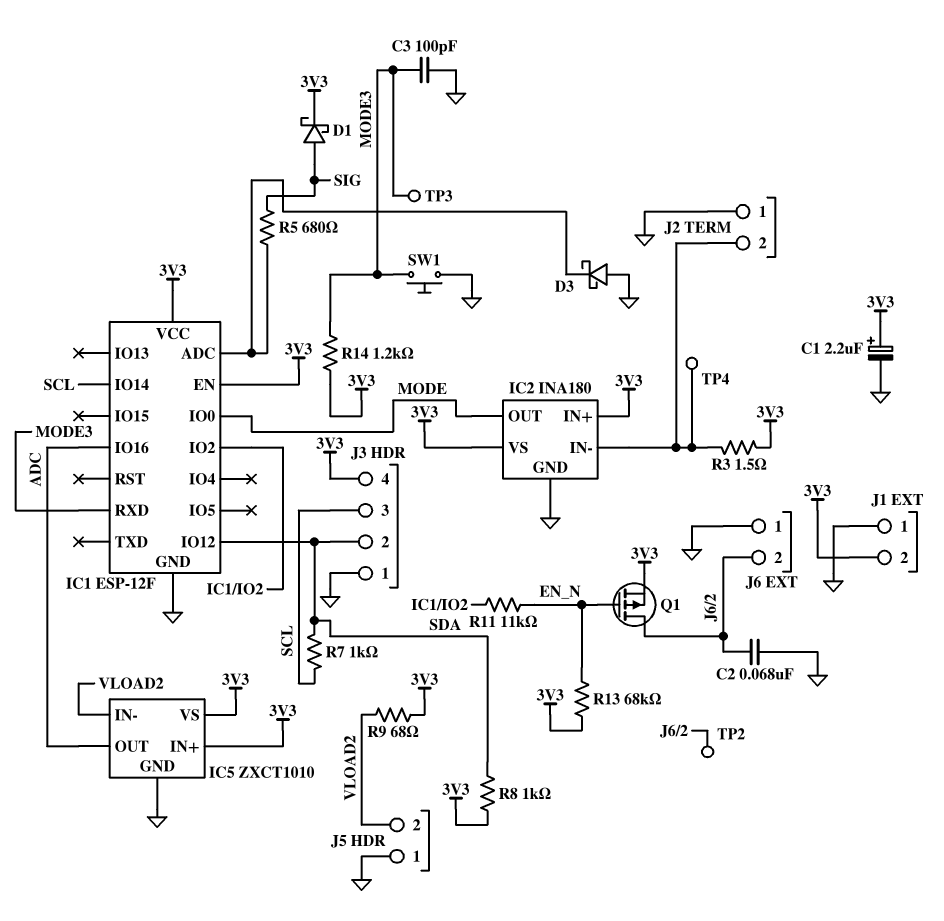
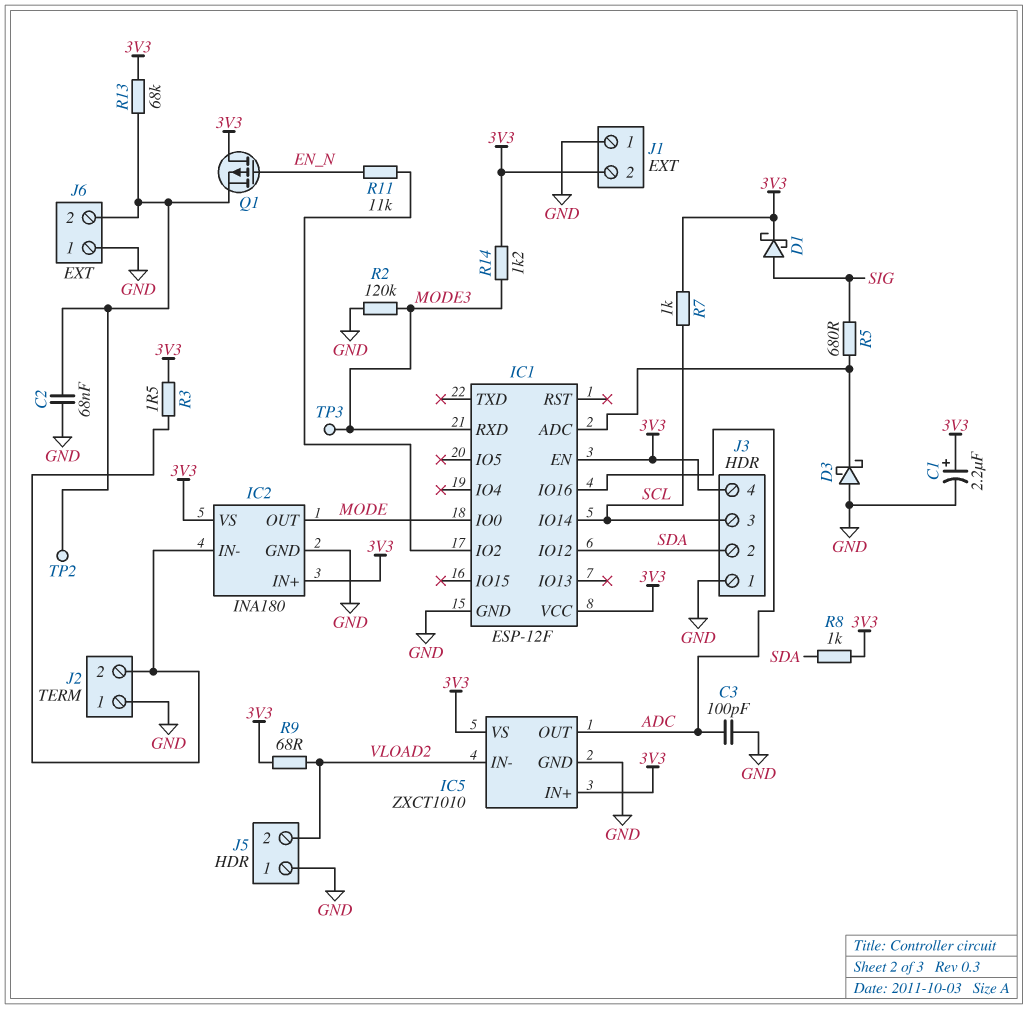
C3: 100pF (GND, MODE3) -> 100pF (ADC, GND)
Q1: PMOS (G EN_N, D J6/2, S 3V3) -> PMOS (G EN_N, D 3V3, S J6/2)
R2: none -> 120k (GND, MODE3)
R7: 1k (SCL, SDA) -> 1k (3V3, SCL)
R13: 68k (3V3, EN_N) -> 68k (3V3, J6/2)
SW1: button (GND, MODE3) -> none
TP4: test point (IC2/IN-) -> none

